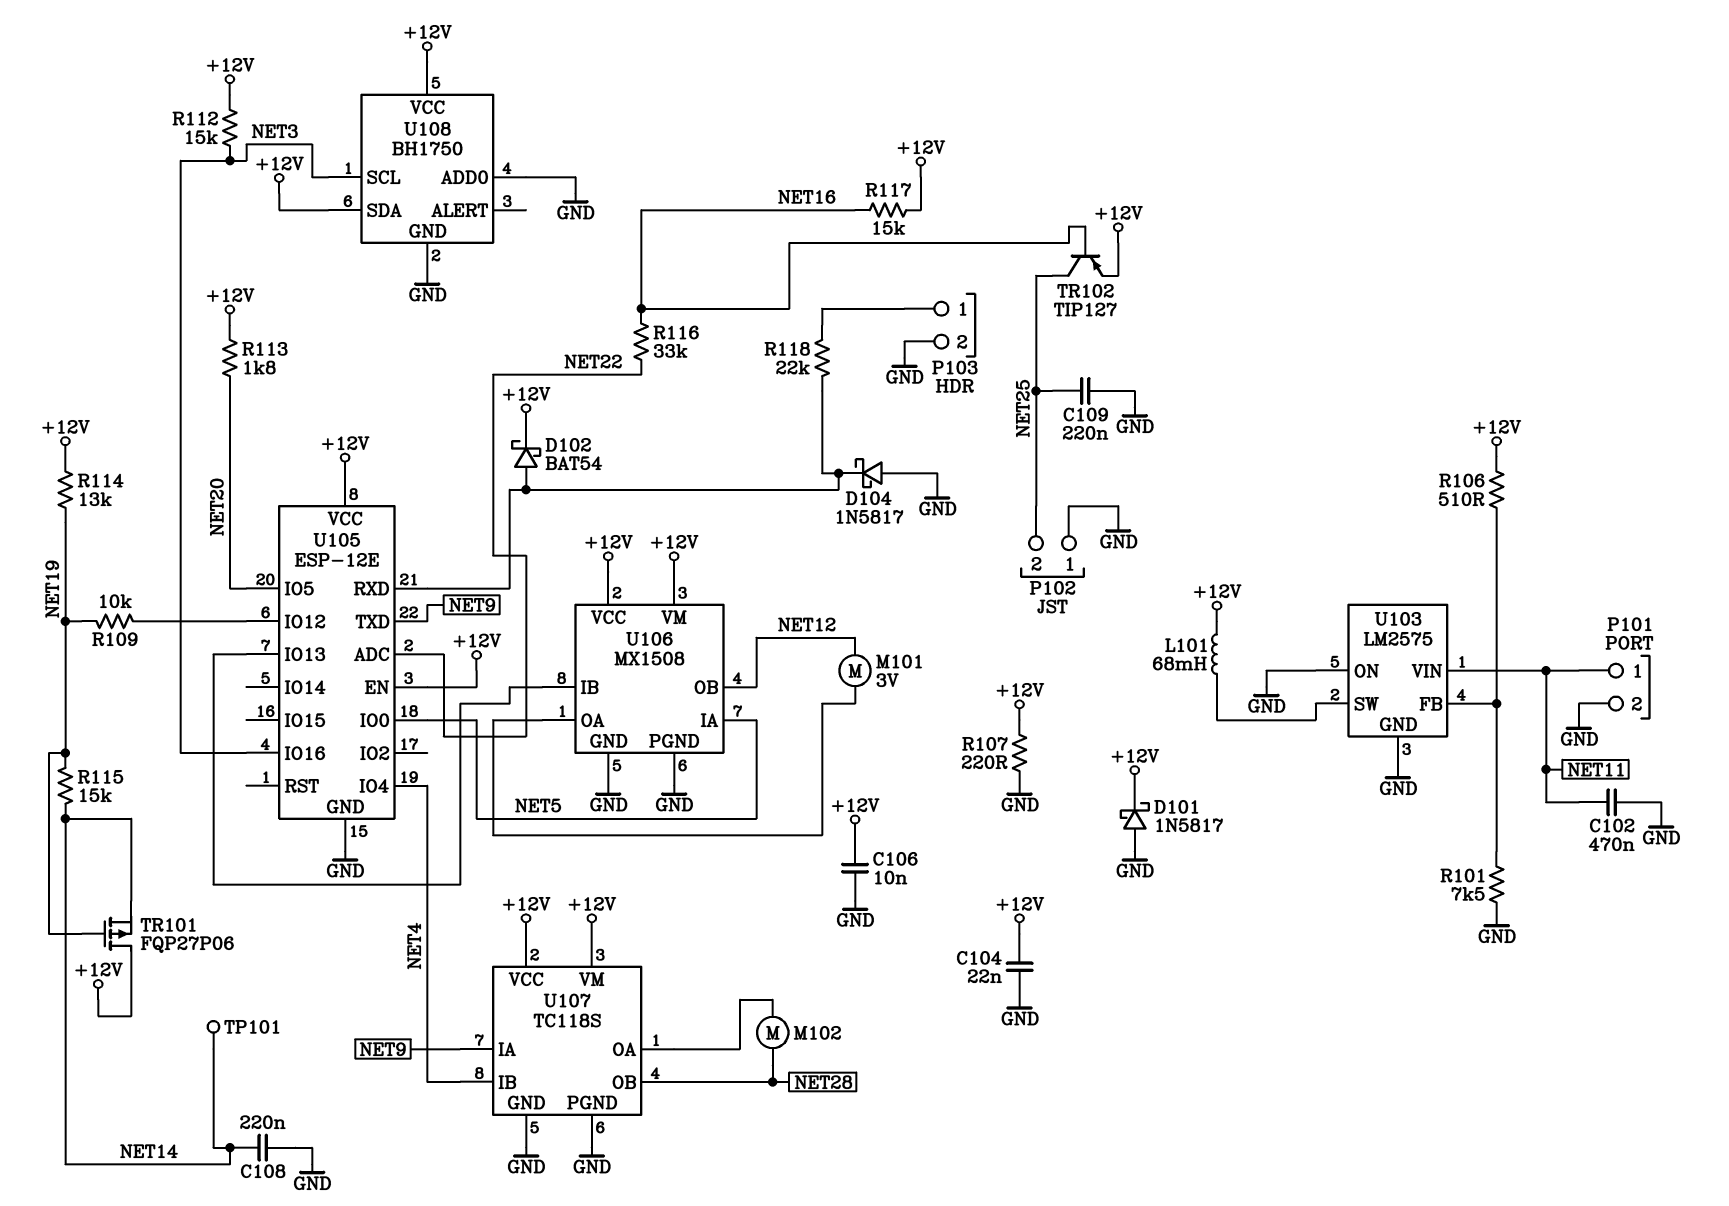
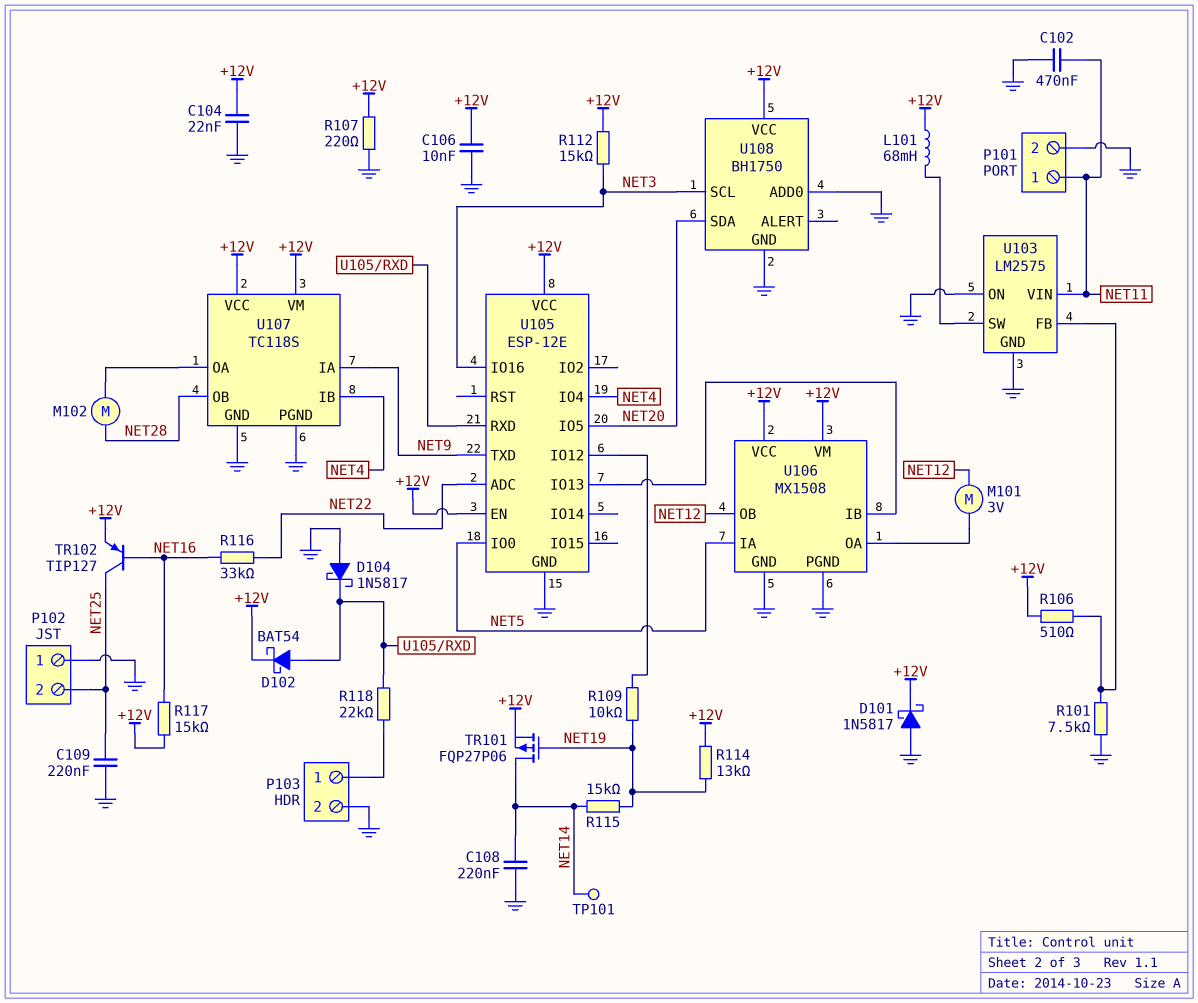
R113: 1.8k (+12V, NET20) -> none
TR101: PMOS FQP27P06 (G NET19, D +12V, S NET14) -> PMOS FQP27P06 (G NET19, D NET14, S +12V)
U108 pin SDA: +12V -> NET20

